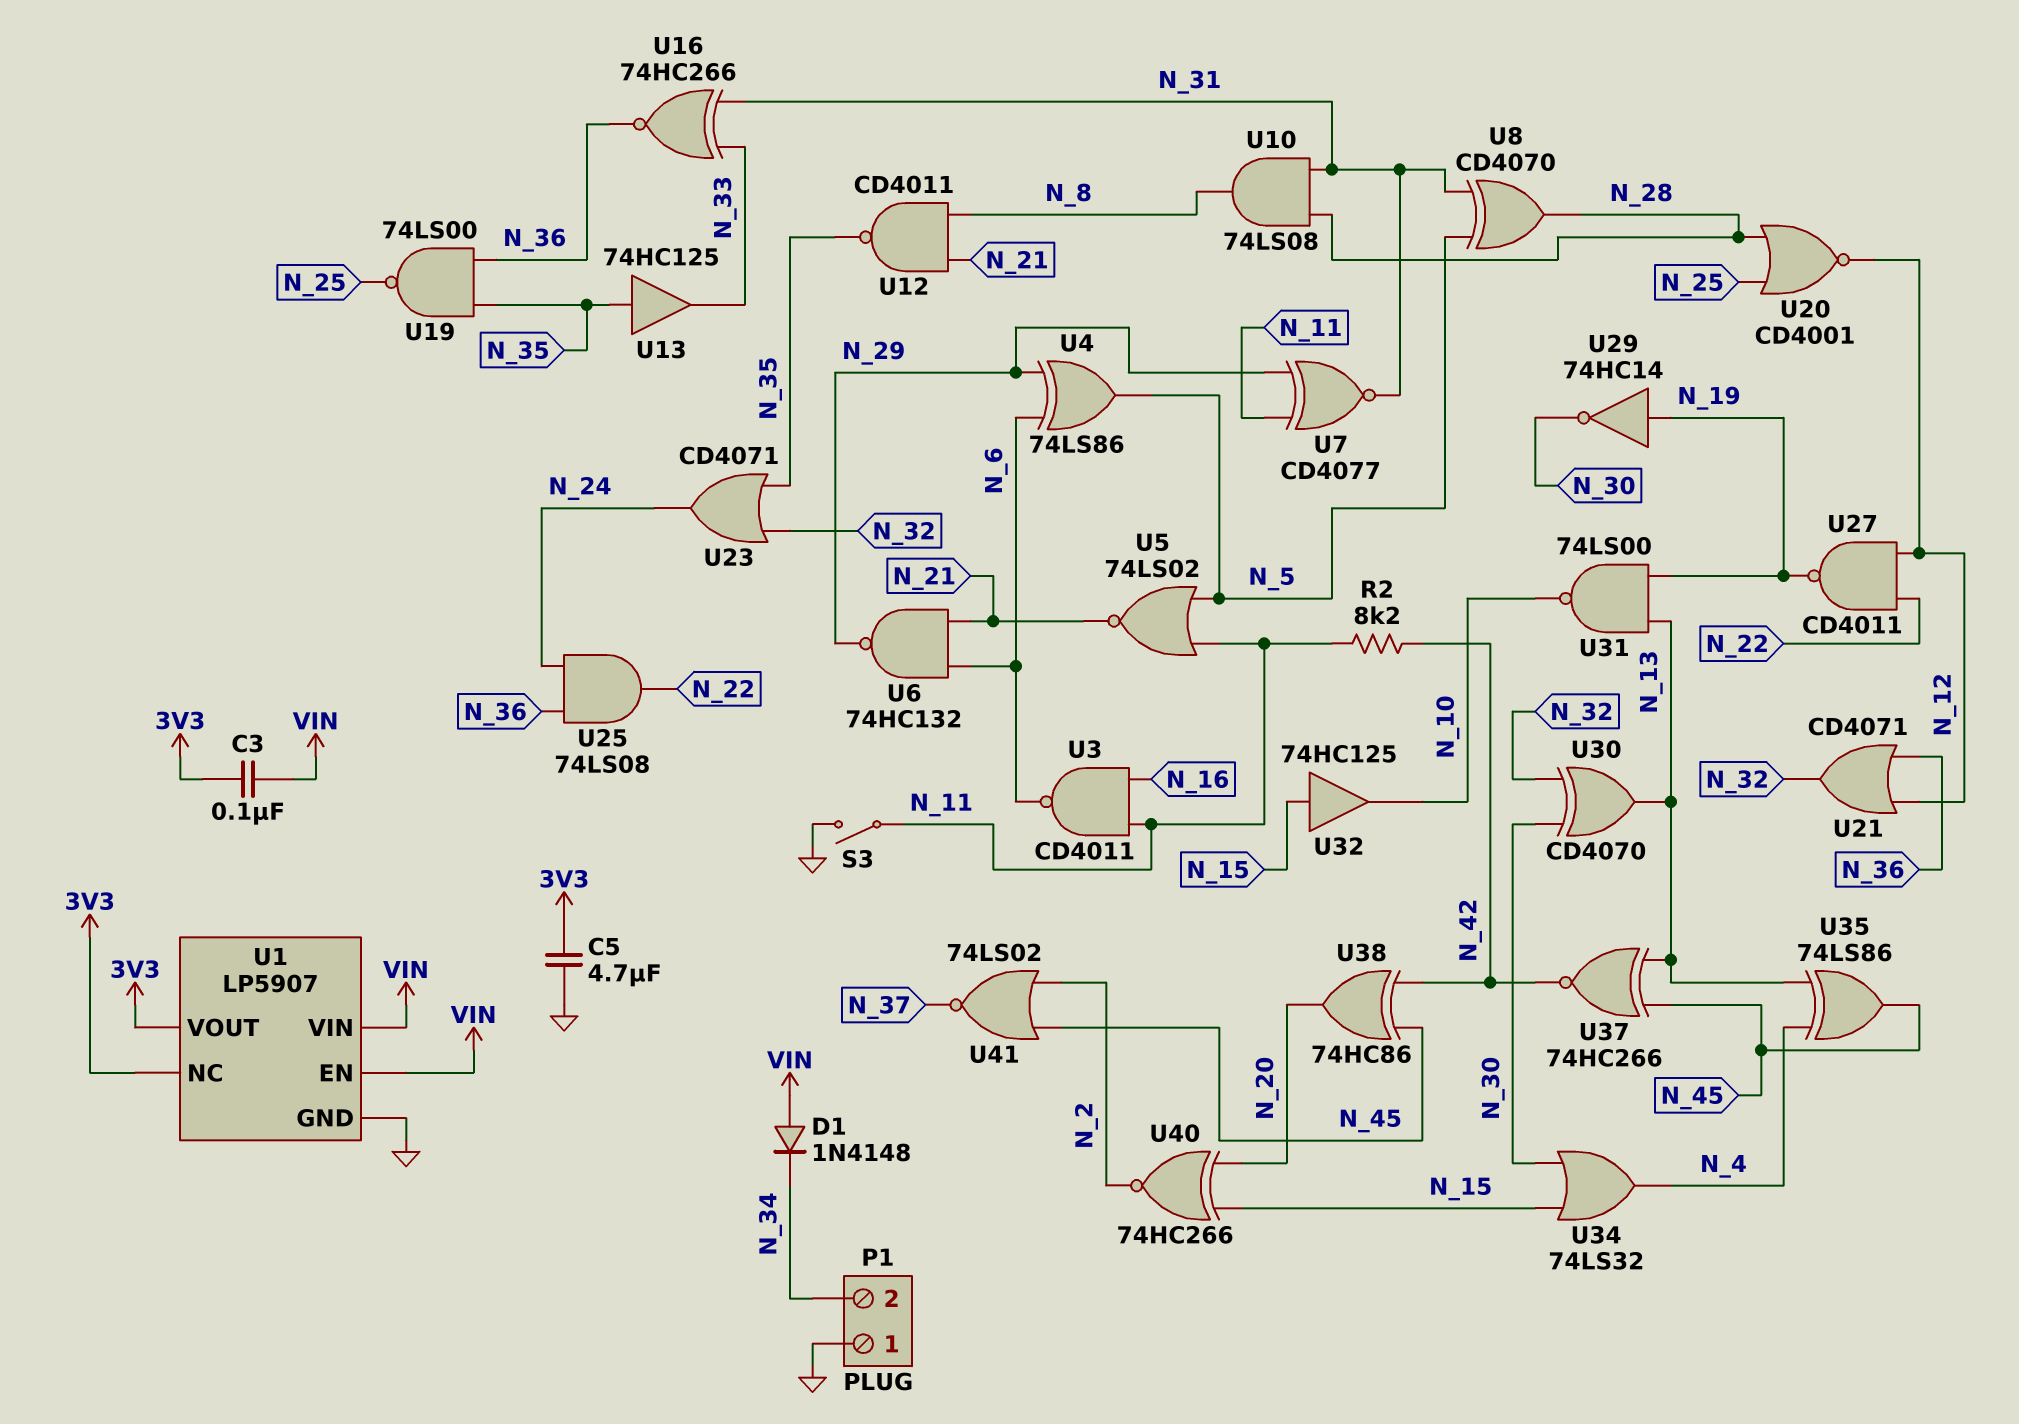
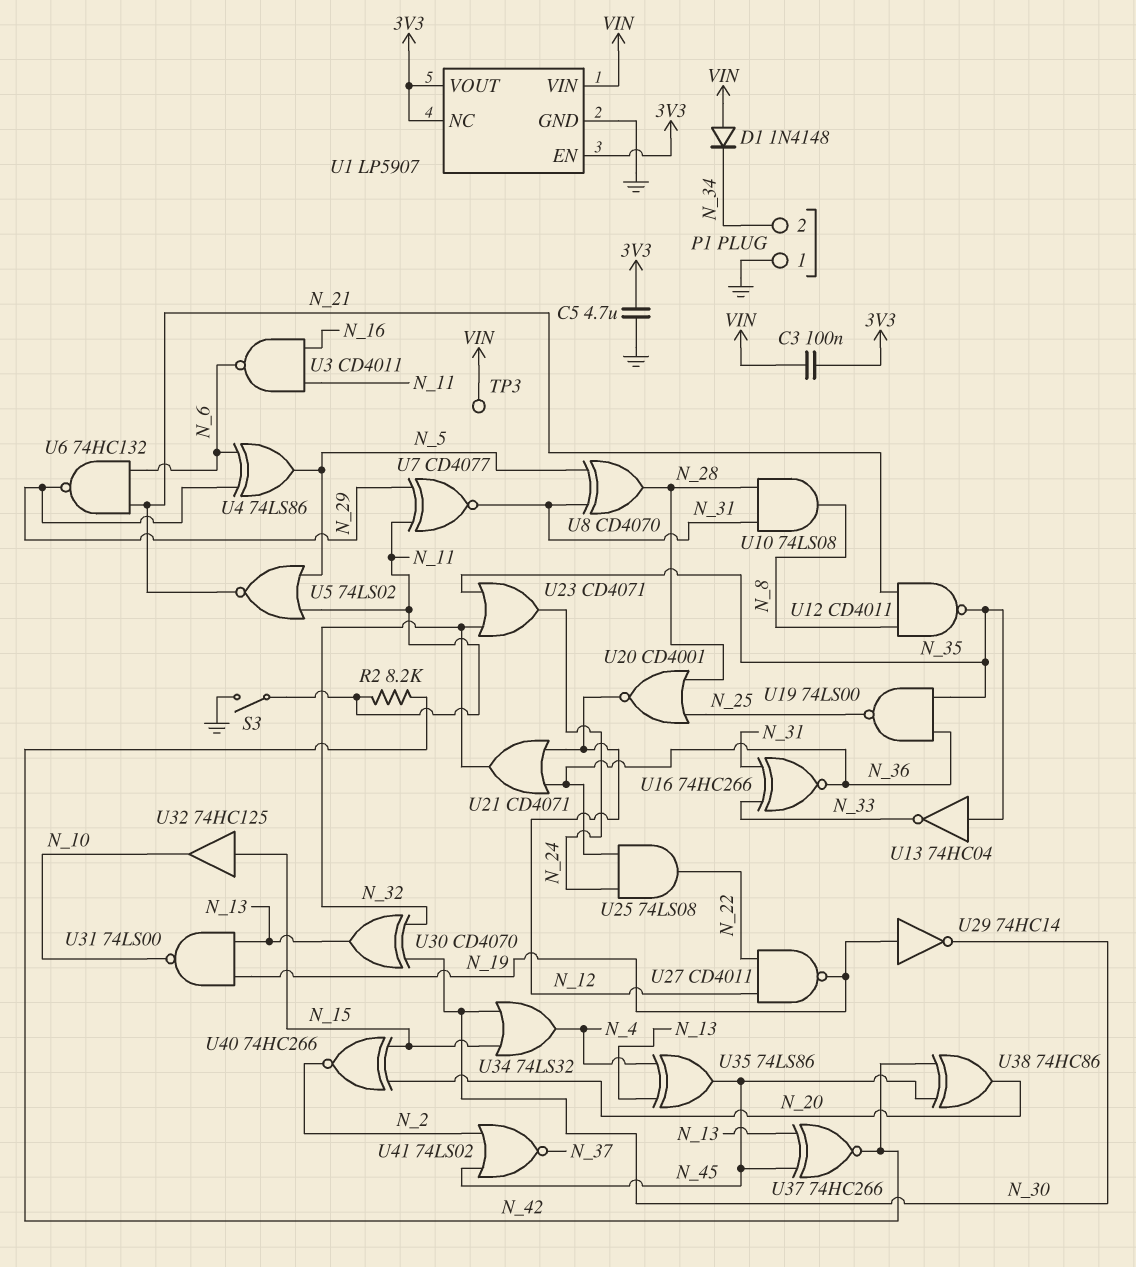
TP3: none -> test point (VIN)
U1 pin EN: VIN -> 3V3
U13: buffer 74HC125 (in N_35, out N_33) -> NOT 74HC04 (in N_35, out N_33)

